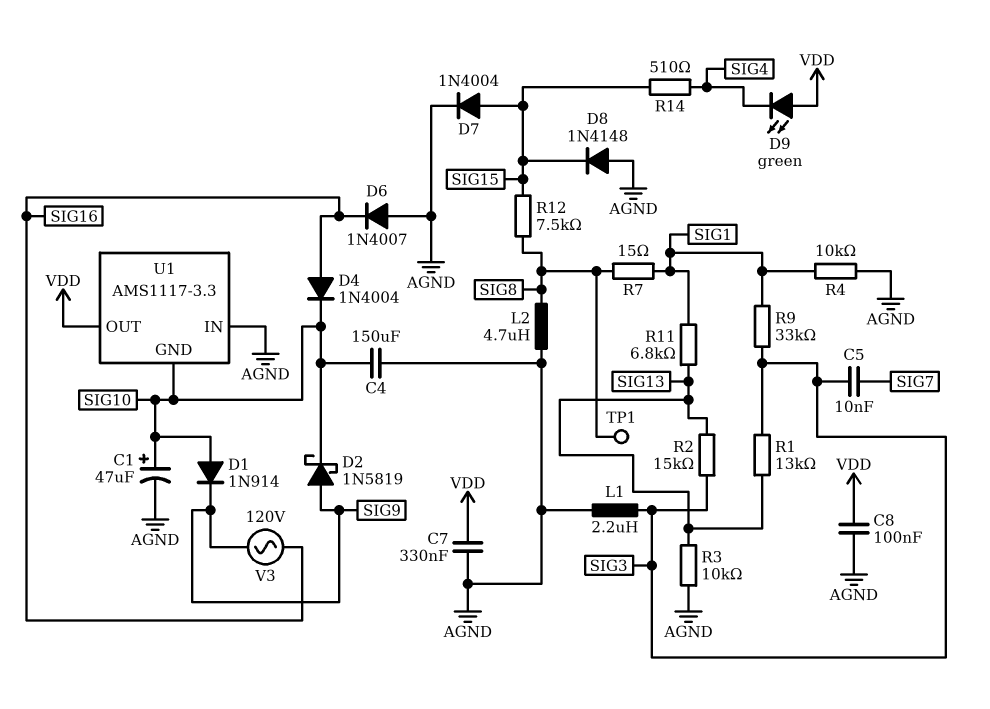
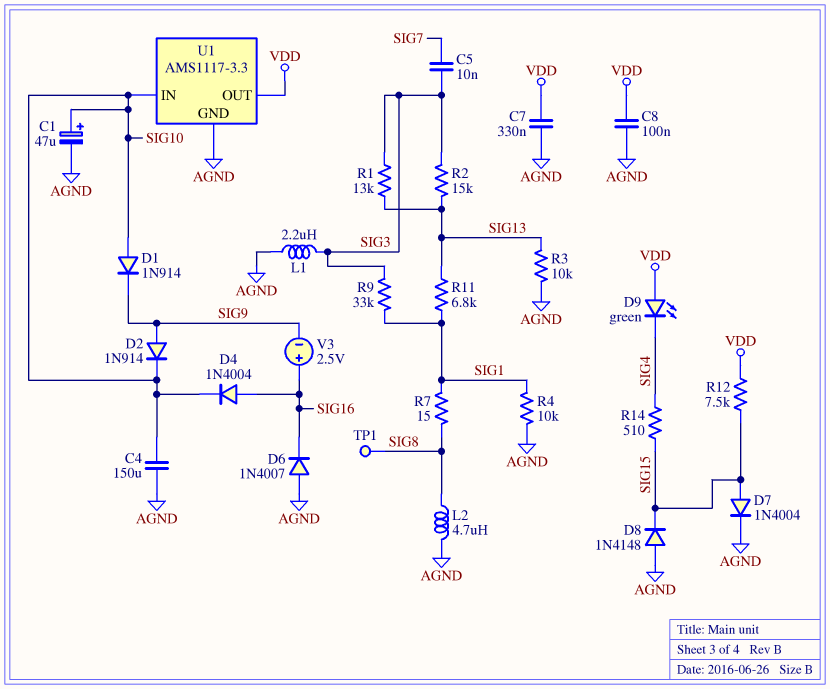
D2: schottky 1N5819 (A SIG9, K SIG10) -> diode 1N914 (A SIG9, K SIG10)
R12: 7.5k (SIG8, SIG15) -> 7.5k (SIG15, VDD)
U1 pin GND: SIG10 -> AGND
U1 pin IN: AGND -> SIG10
V3: AC 120V (SIG9, SIG16) -> 2.5V (plus SIG16, minus SIG9)

